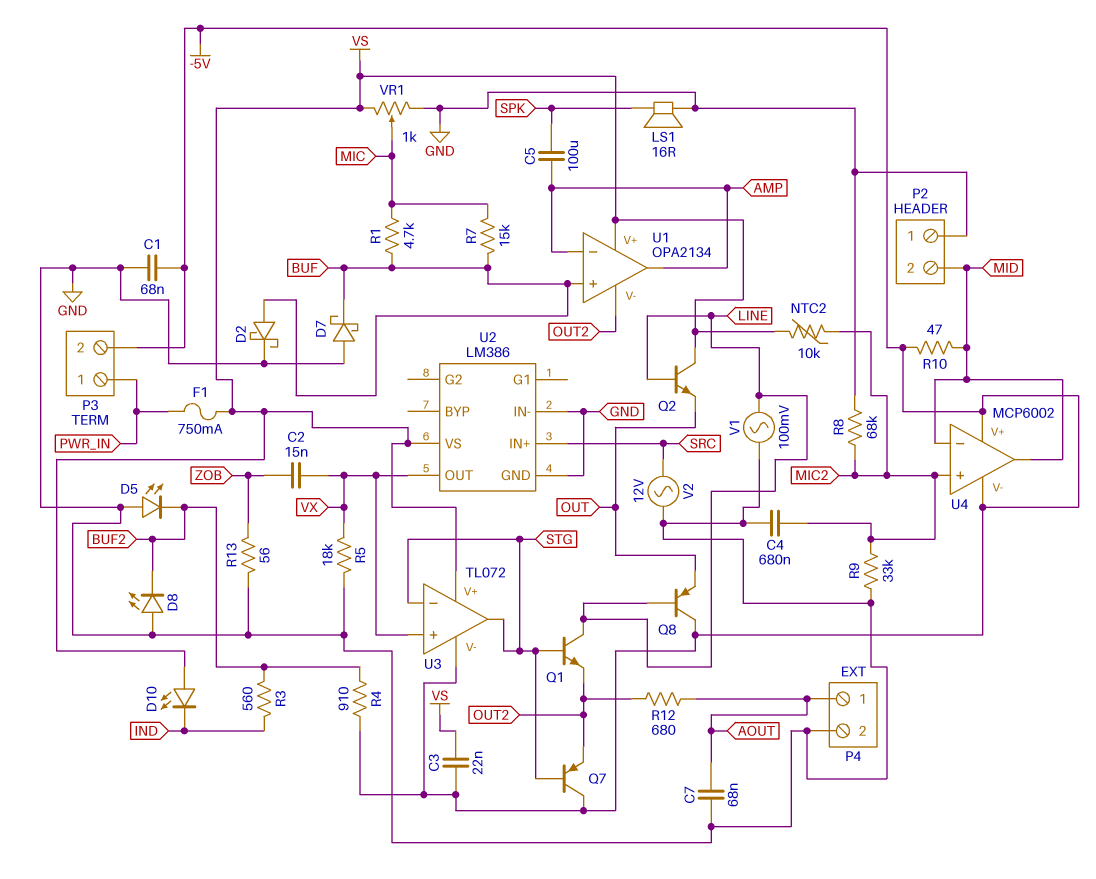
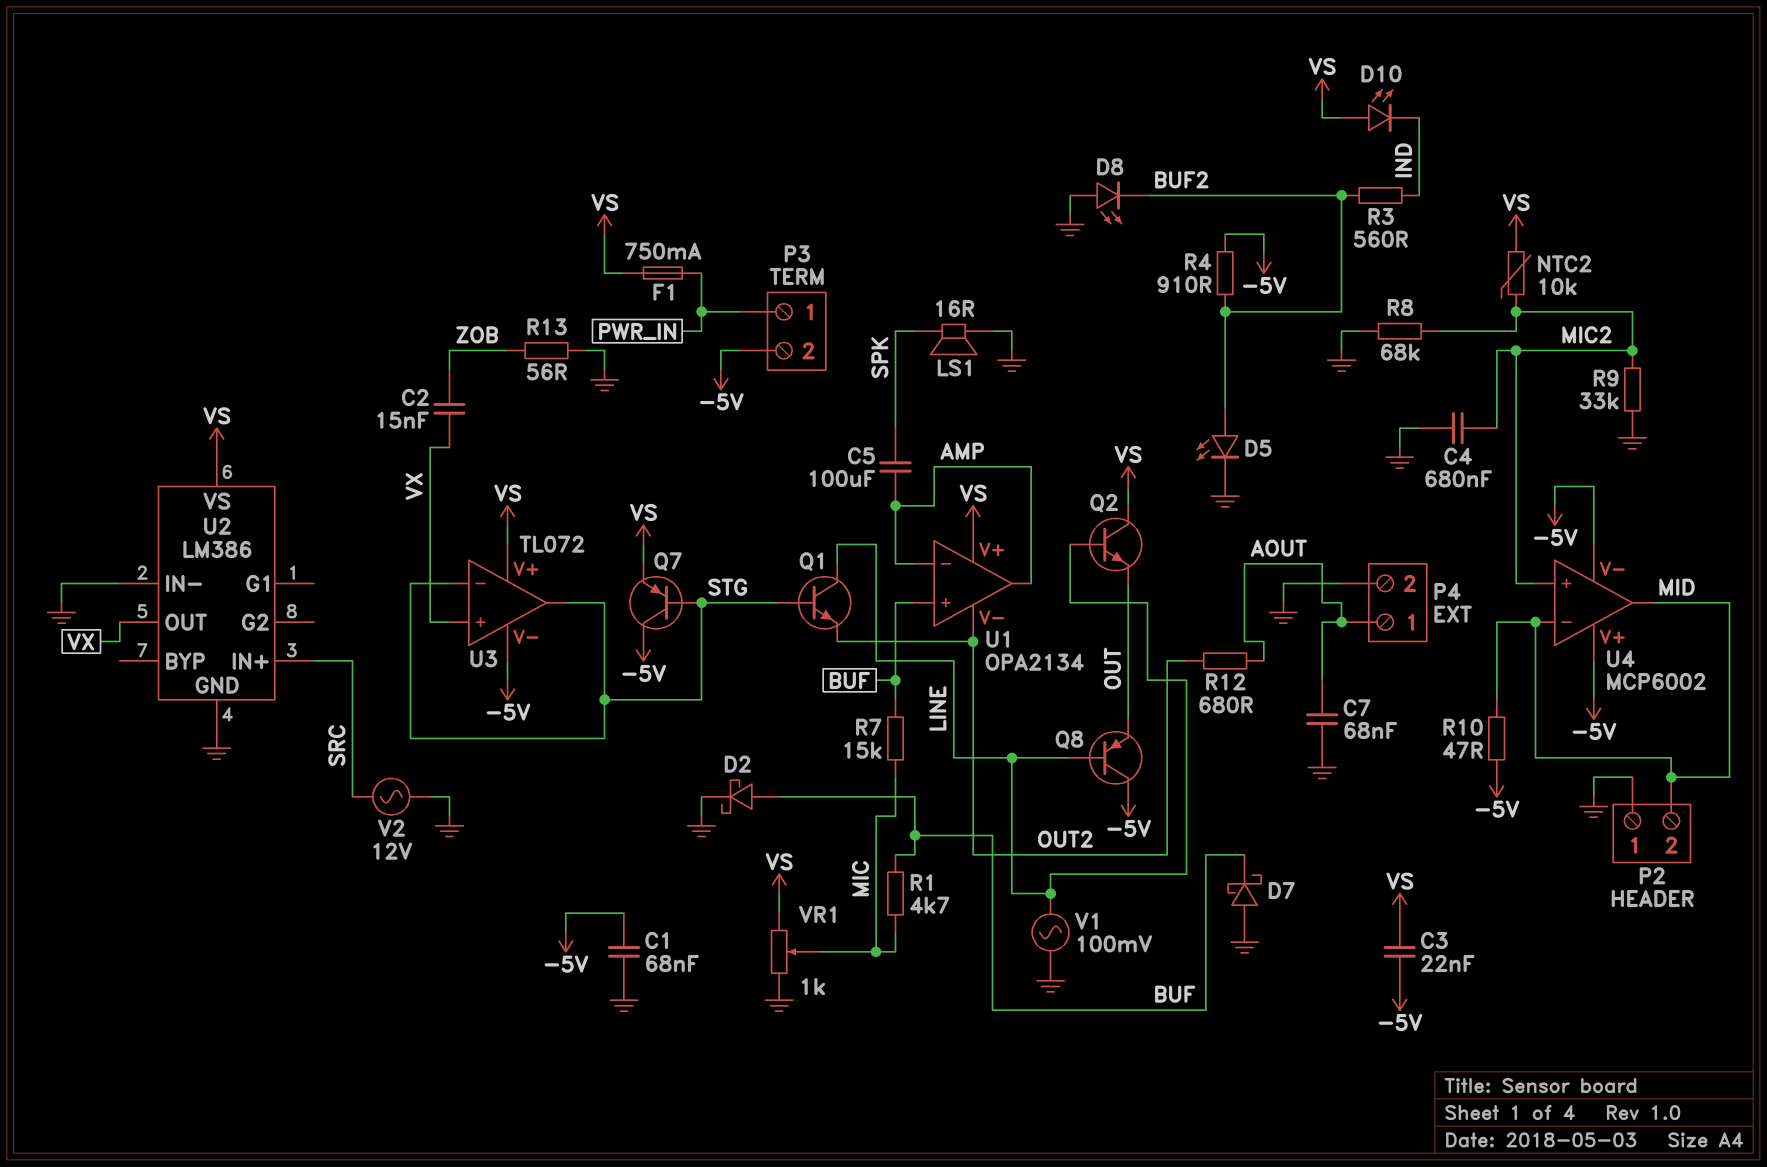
D5: LED (A GND, K BUF2) -> LED (A BUF2, K GND)
Q7: PNP (B STG, C -5V, E OUT2) -> PNP (B STG, C -5V, E VS)
R5: 18k (GND, VX) -> none

